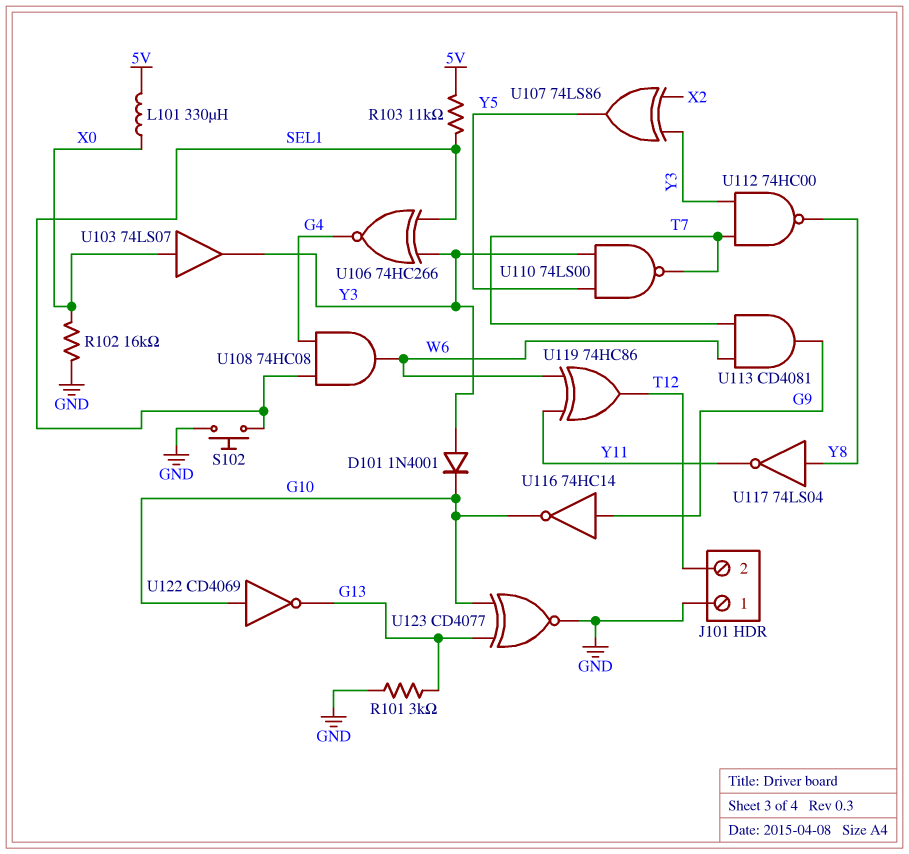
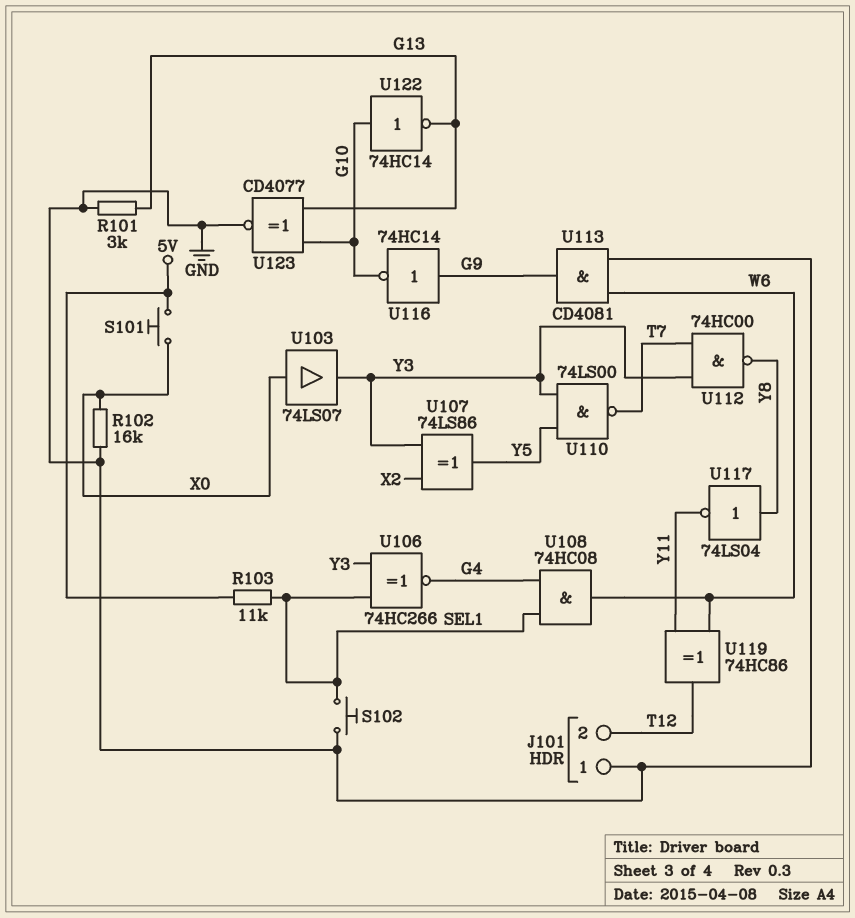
D101: diode 1N4001 (A Y3, K G10) -> none
L101: 330uH (5V, X0) -> none
S101: none -> button (5V, X0)
U113: AND CD4081 (in T7, in W6, out G9) -> AND CD4081 (in GND, in W6, out G9)
U122: NOT CD4069 (in G10, out G13) -> NOT 74HC14 (in G10, out G13)

